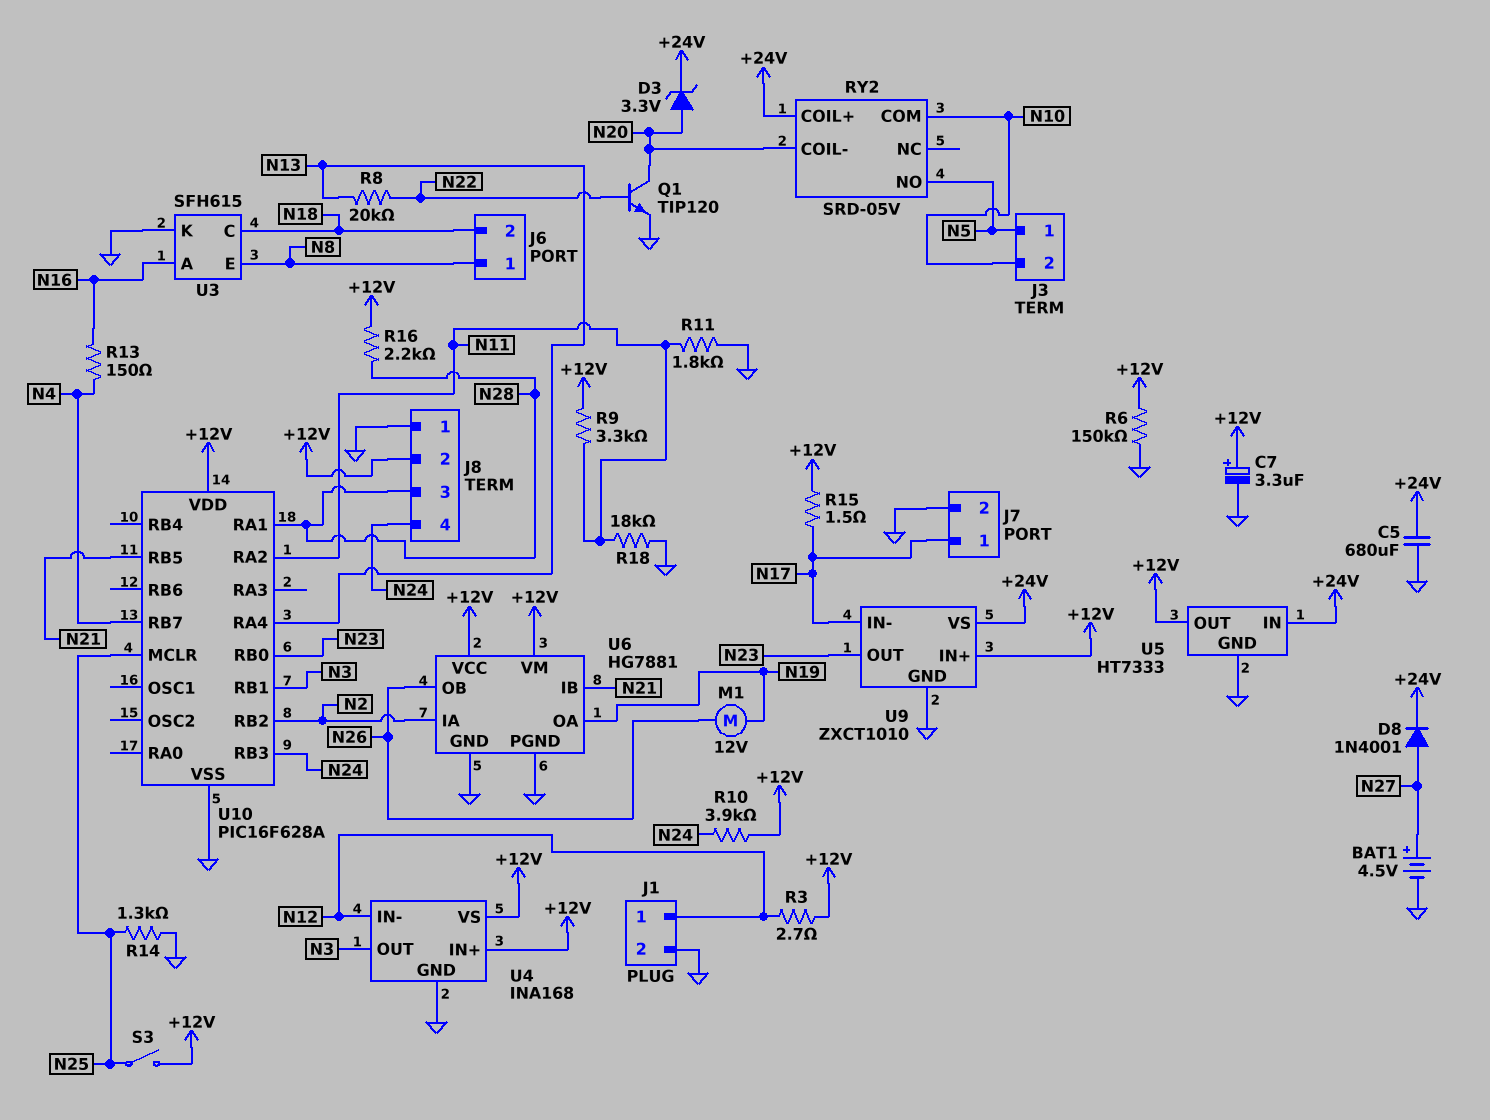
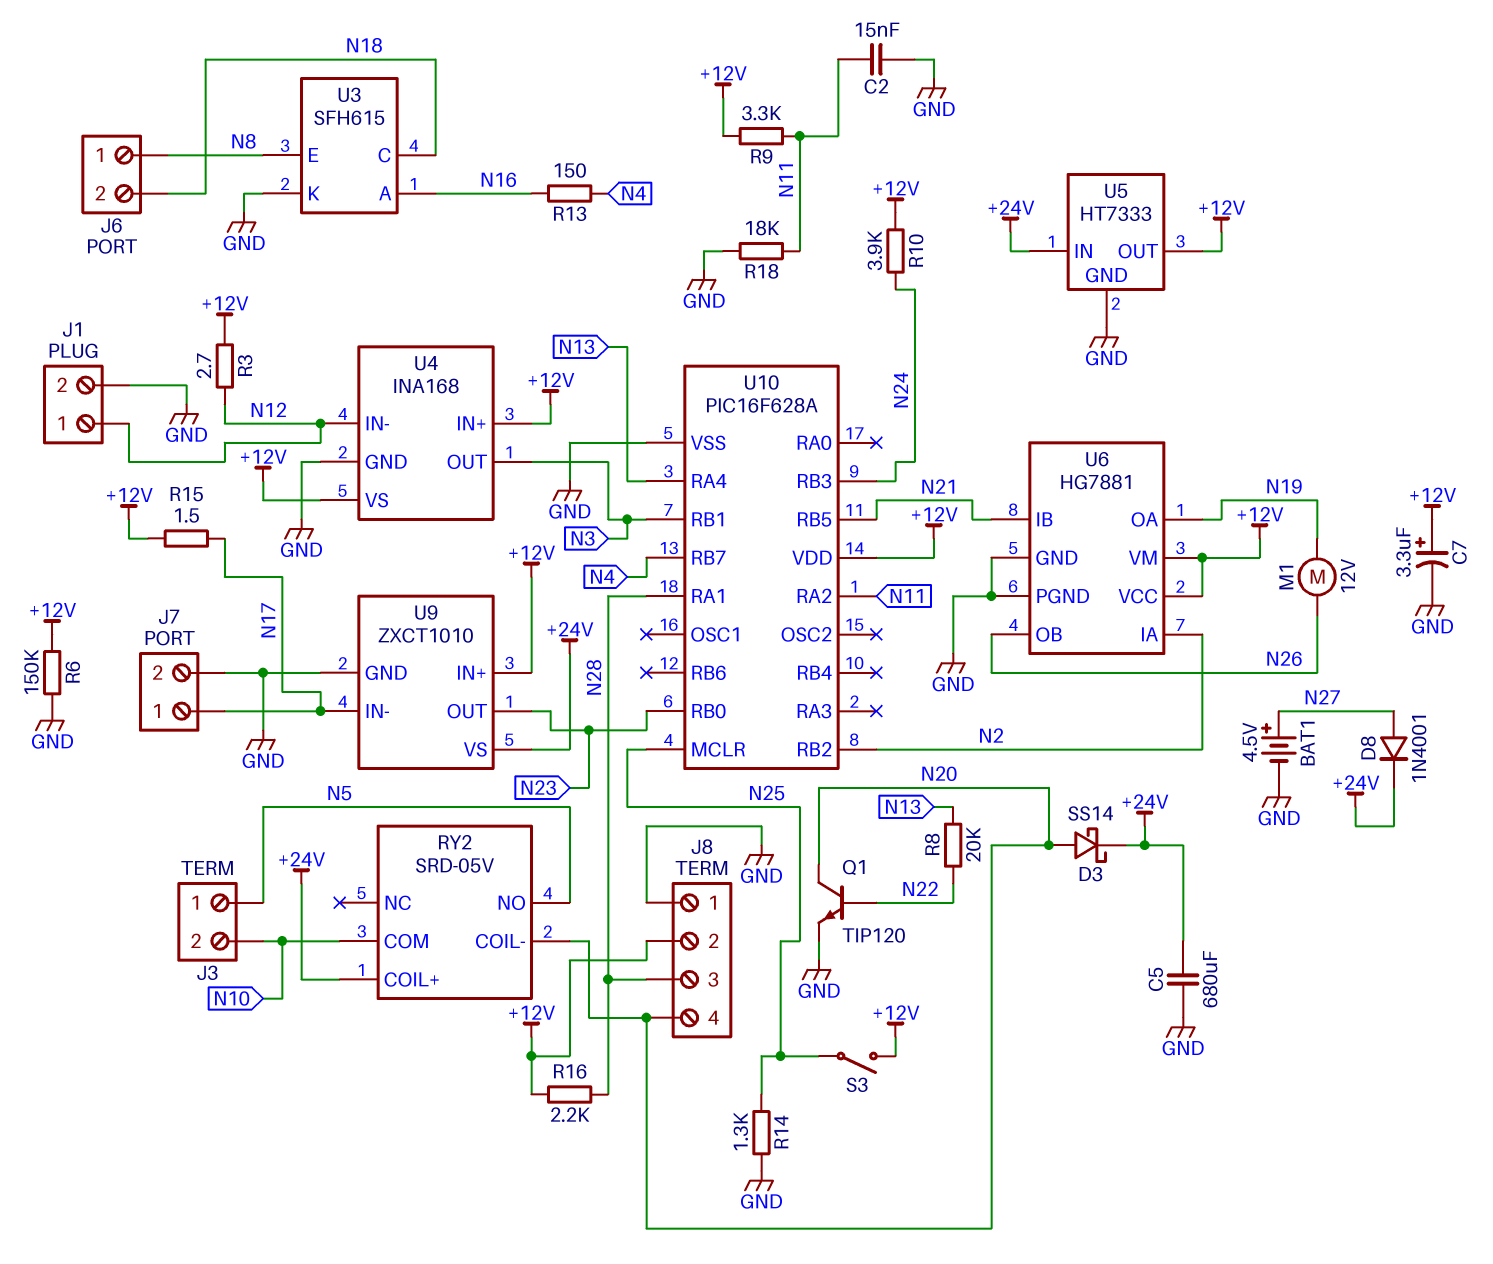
C2: none -> 15nF (GND, N11)
D3: zener 3.3V (A N20, K +24V) -> schottky SS14 (A N20, K +24V)
J8 pin 4: N24 -> N20
R11: 1.8k (GND, N11) -> none

